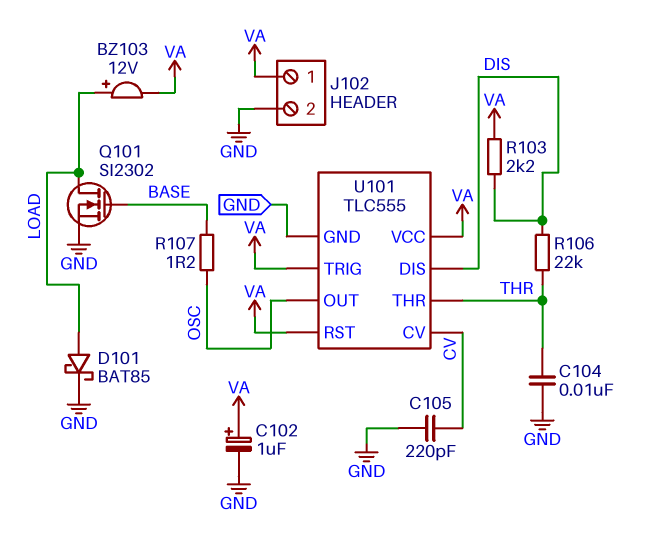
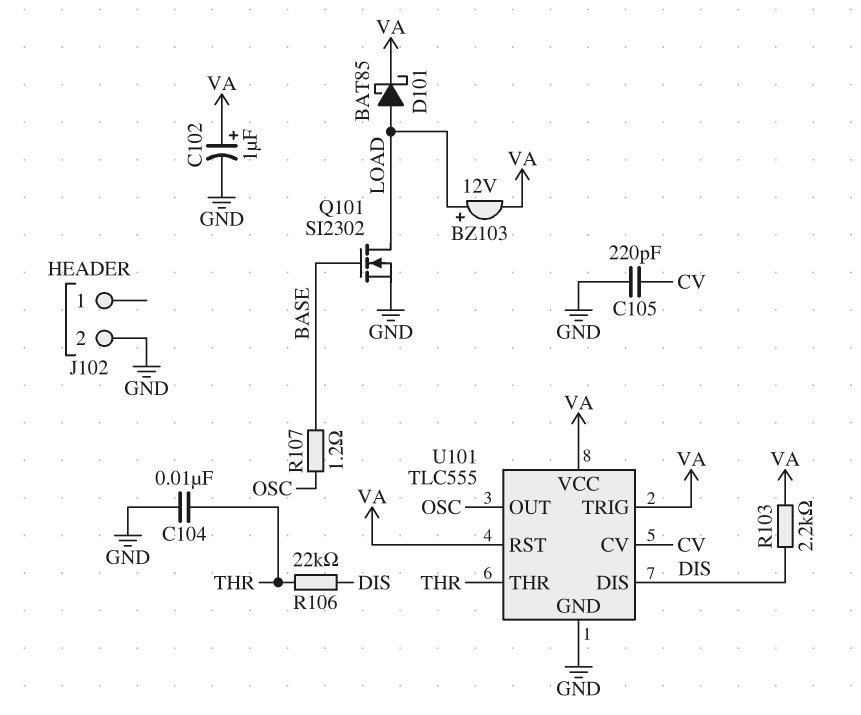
D101: schottky BAT85 (A LOAD, K GND) -> schottky BAT85 (A LOAD, K VA)
J102 pin 1: VA -> none

